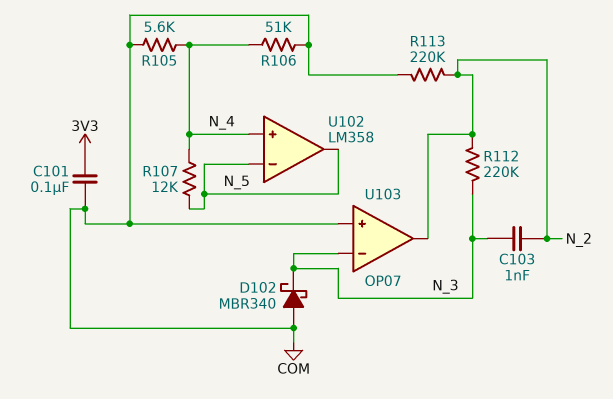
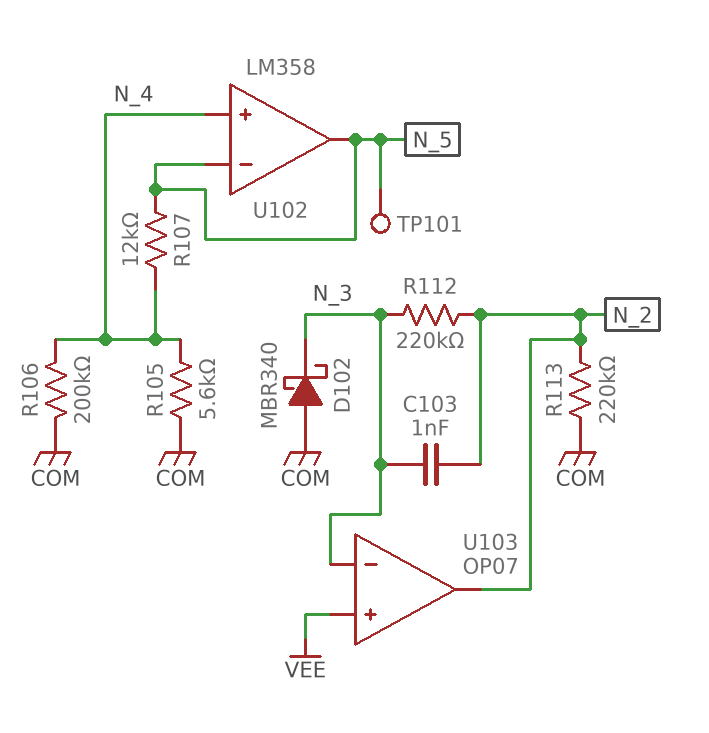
C101: 100nF (3V3, COM) -> none
R106: 51k (COM, N_4) -> 200k (COM, N_4)
TP101: none -> test point (N_5)
U103 pin in+: COM -> VEE

